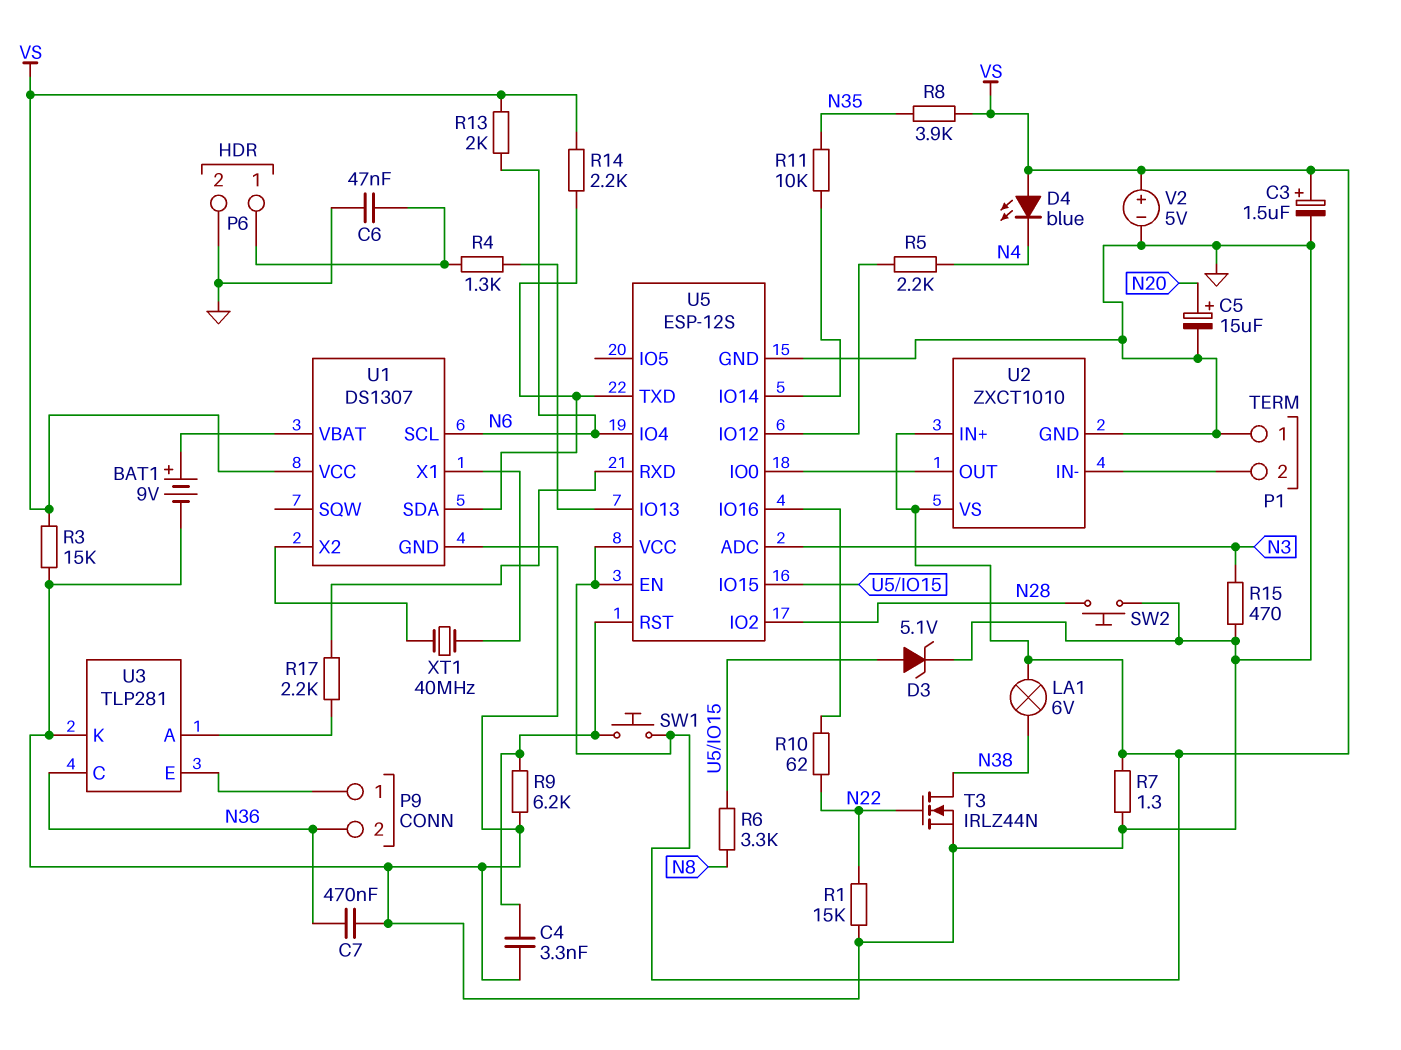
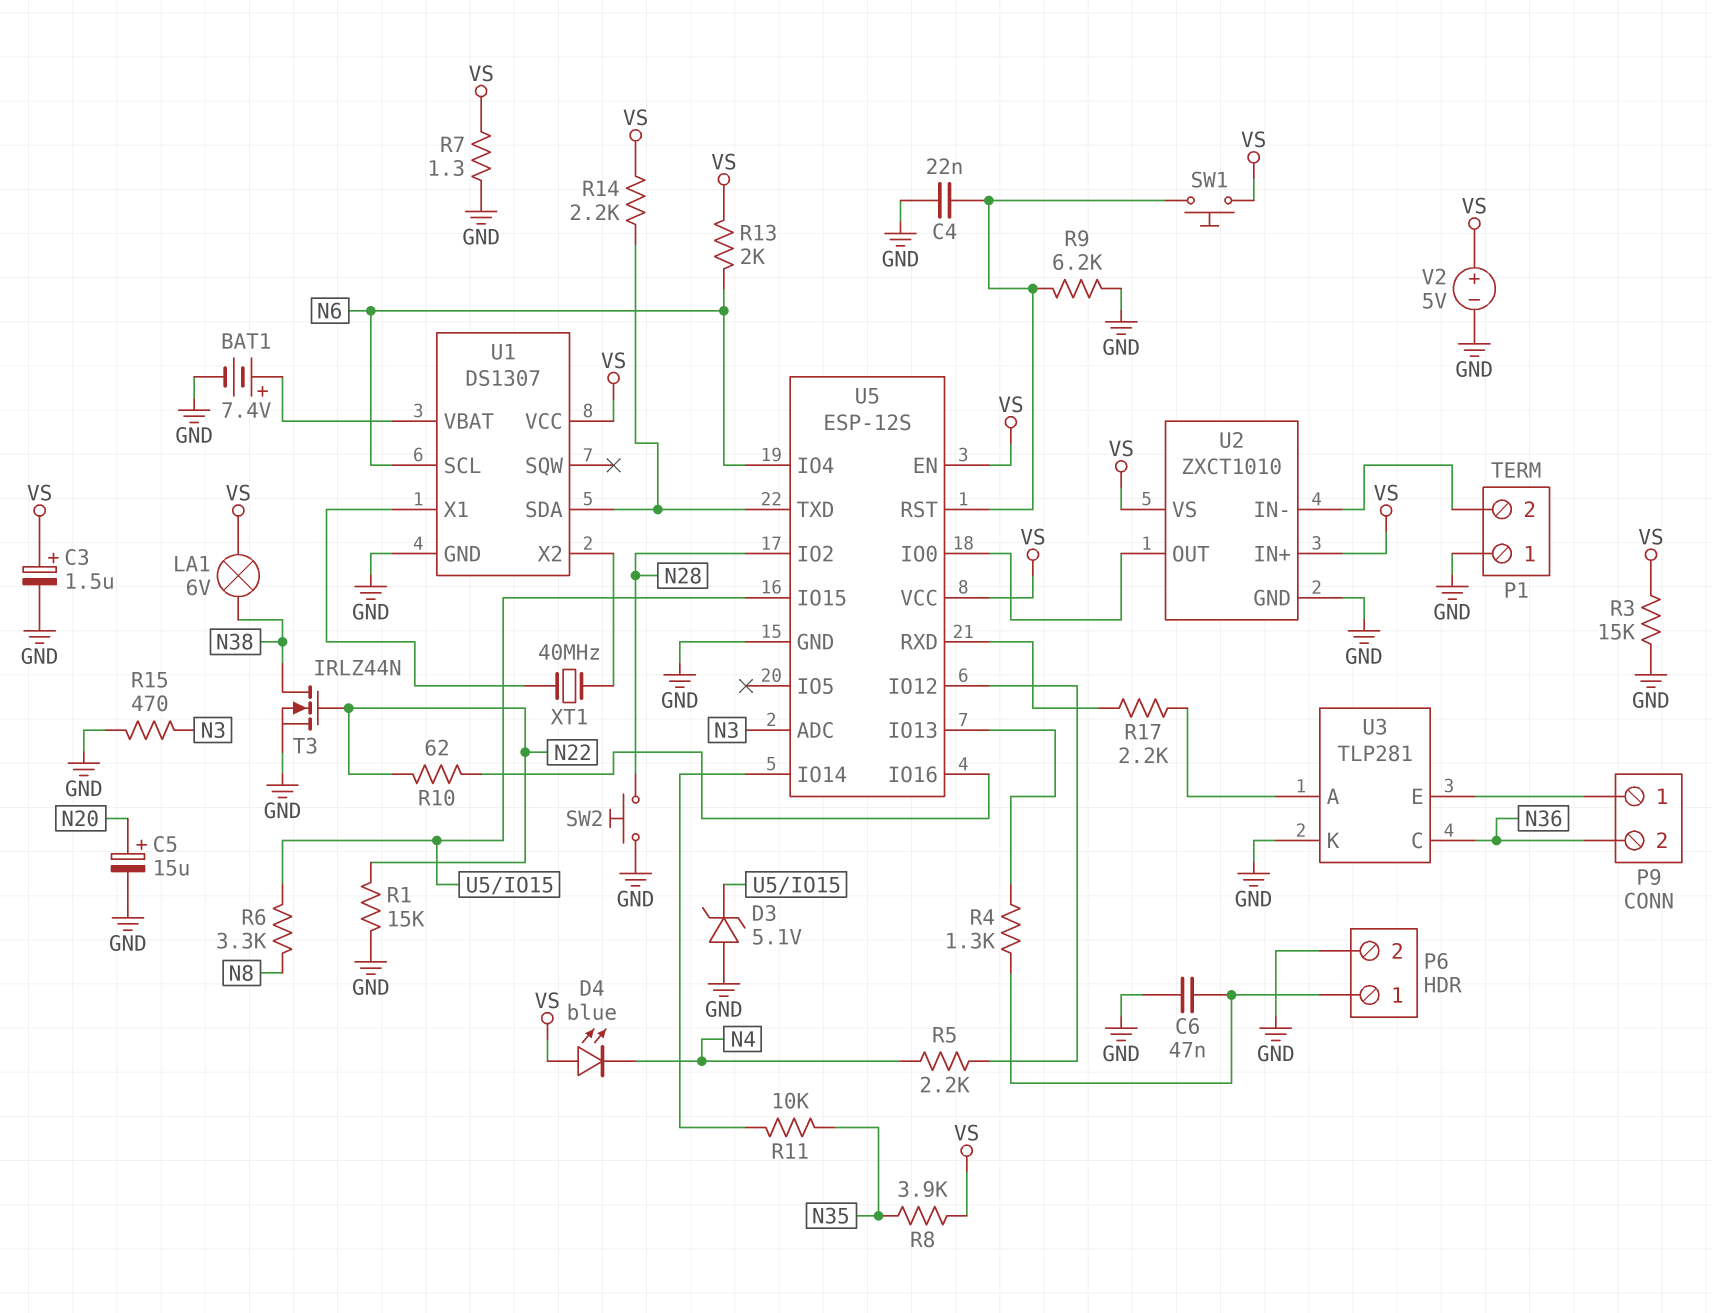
BAT1: 9V (plus U1/VBAT, minus GND) -> 7.4V (plus U1/VBAT, minus GND)
C4: 3.3nF (GND, U5/RST) -> 22nF (GND, U5/RST)
C7: 470nF (GND, N36) -> none
D3: zener 5.1V (A U5/IO15, K GND) -> zener 5.1V (A GND, K U5/IO15)

